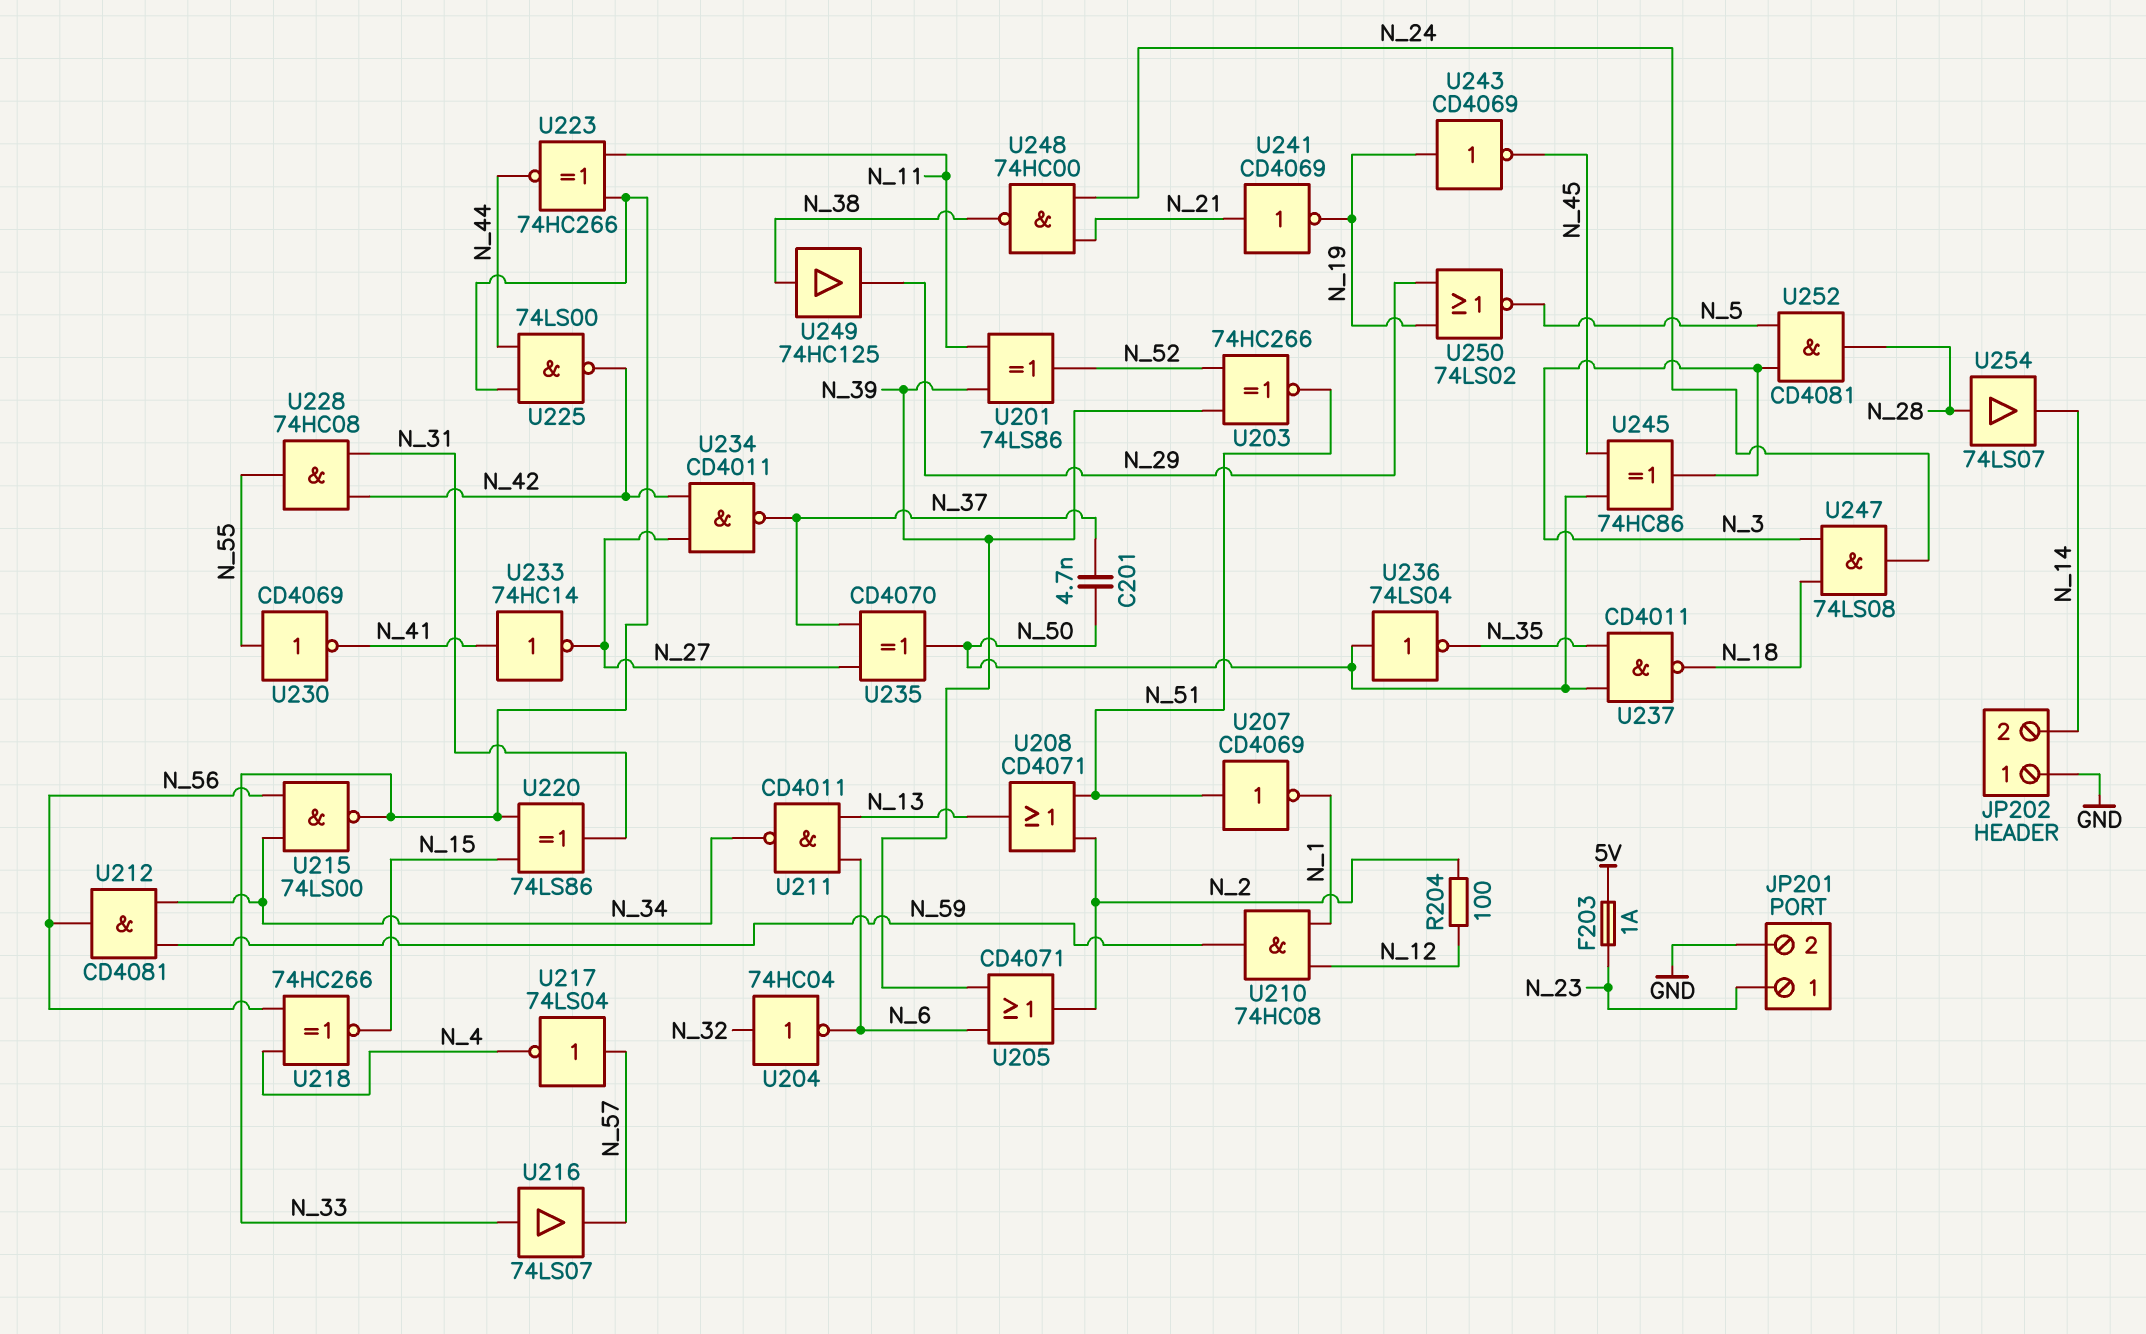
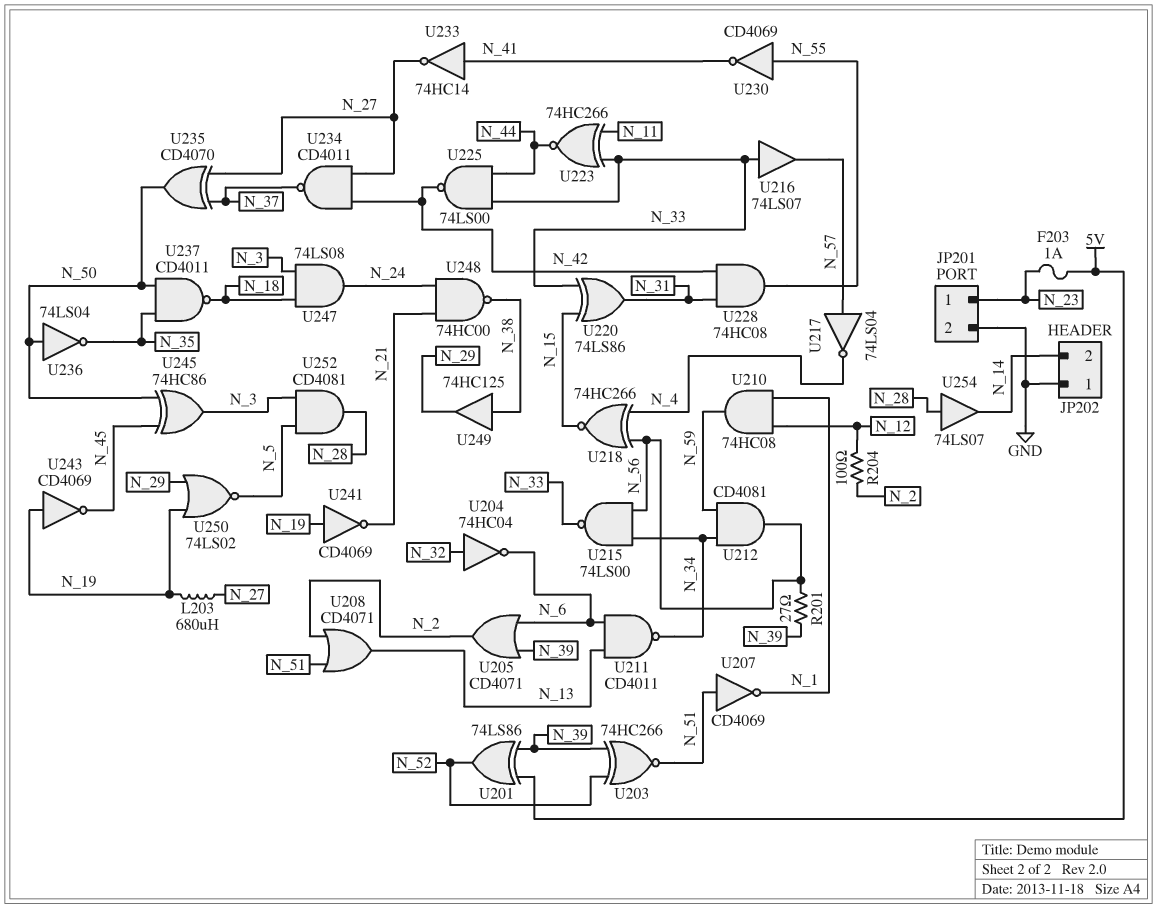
C201: 4.7nF (N_37, N_50) -> none
L203: none -> 680uH (N_19, N_27)
R201: none -> 27 (N_39, N_56)
U201: XOR 74LS86 (in N_11, in N_39, out N_52) -> XOR 74LS86 (in 5V, in N_39, out N_52)
U241: NOT CD4069 (in N_21, out N_19) -> NOT CD4069 (in N_19, out N_21)

